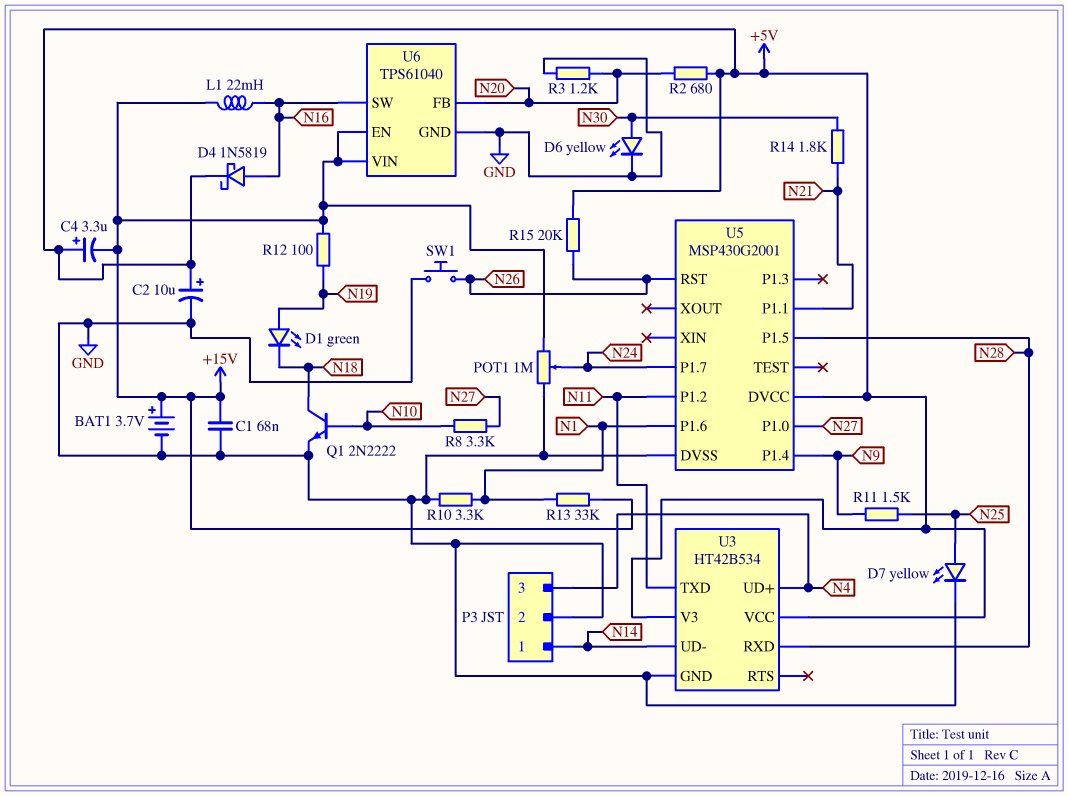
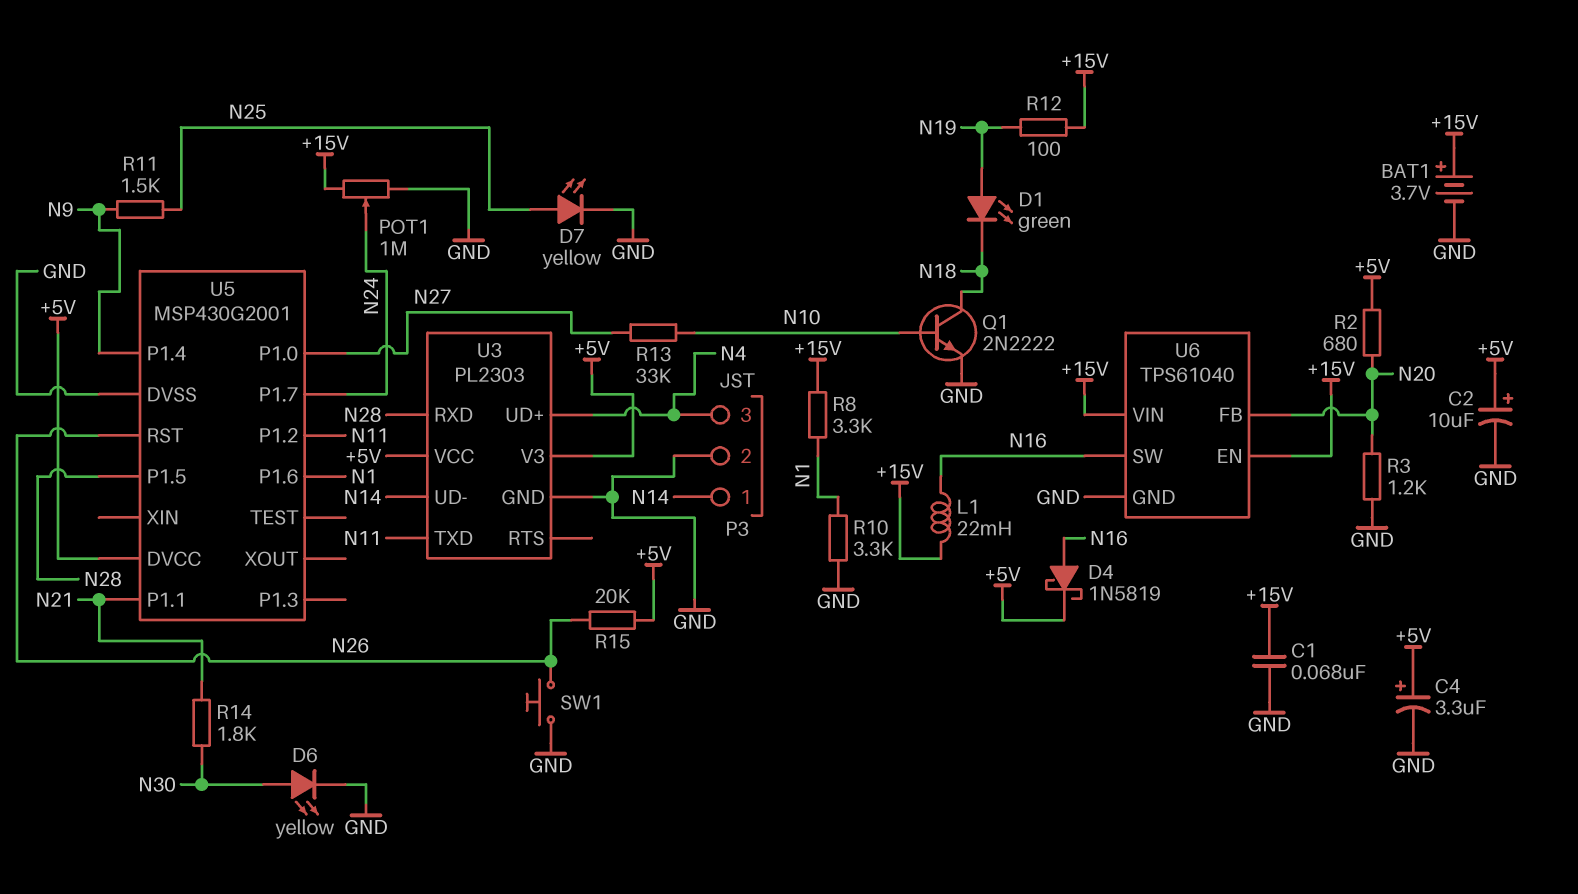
C4: 3.3uF (plus +5V, minus +15V) -> 3.3uF (plus +5V, minus GND)
R8: 3.3k (N10, N27) -> 3.3k (+15V, N1)
R13: 33k (+15V, N1) -> 33k (N10, N27)
U3: HT42B534 -> PL2303

